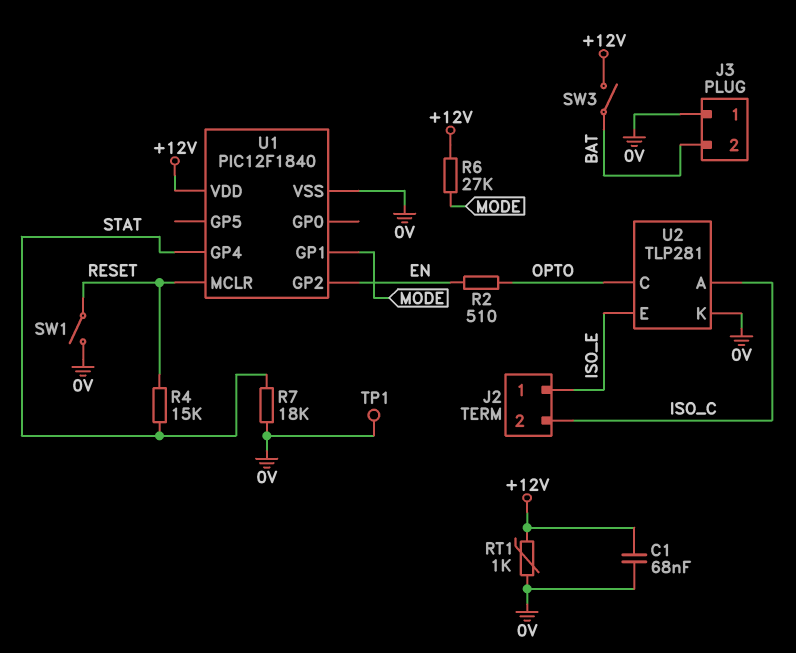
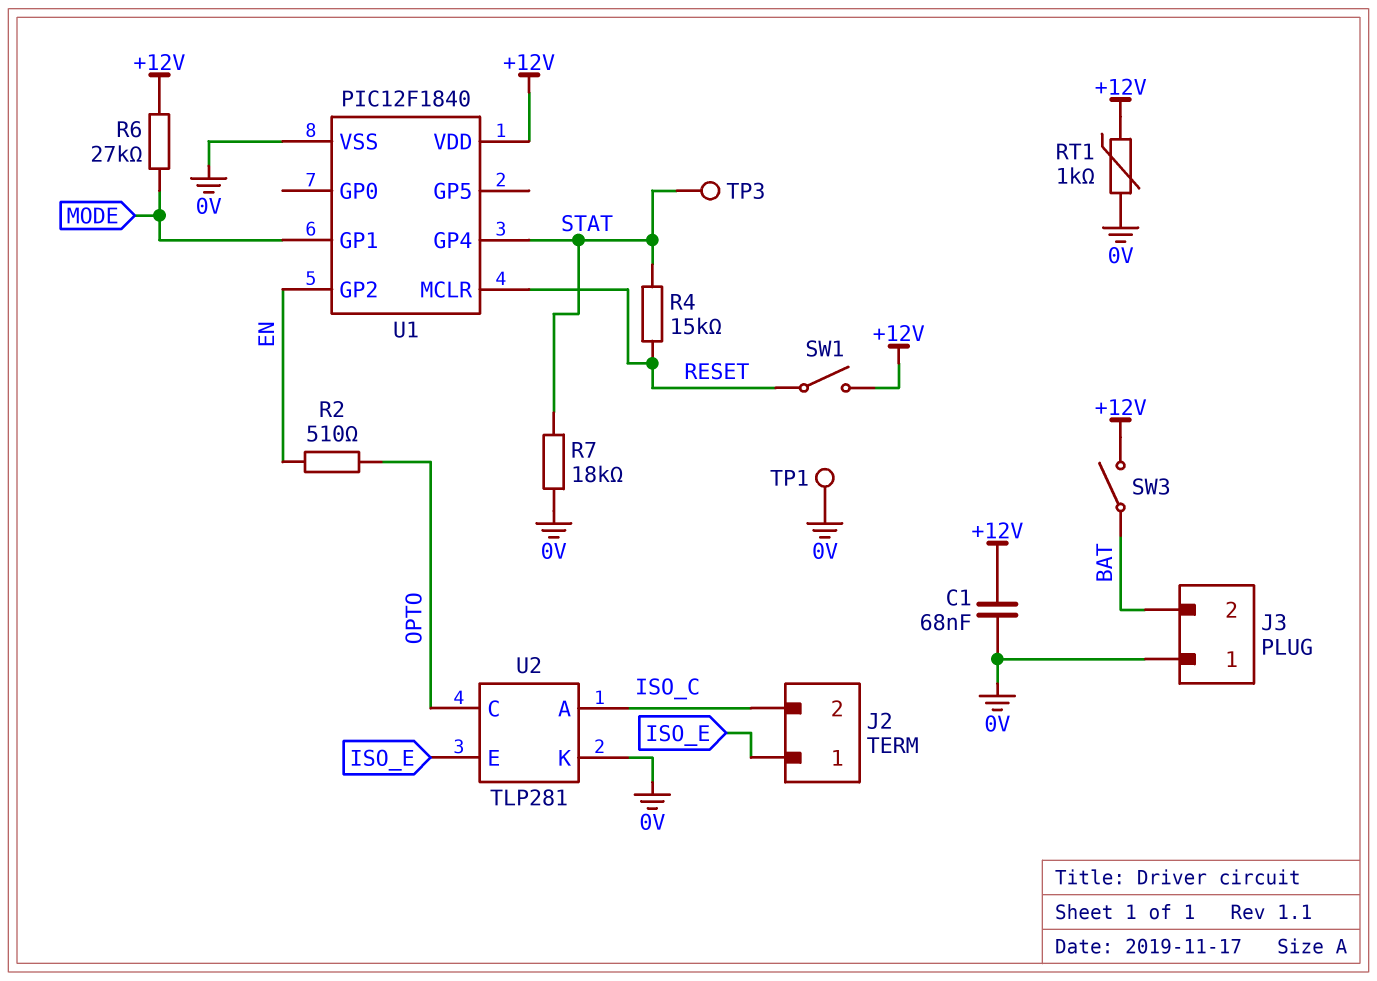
SW1: switch (0V, RESET) -> switch (+12V, RESET)
TP3: none -> test point (STAT)

